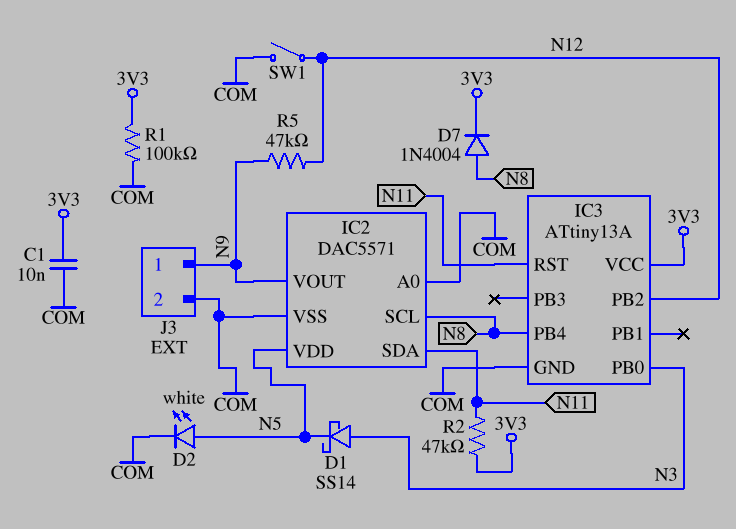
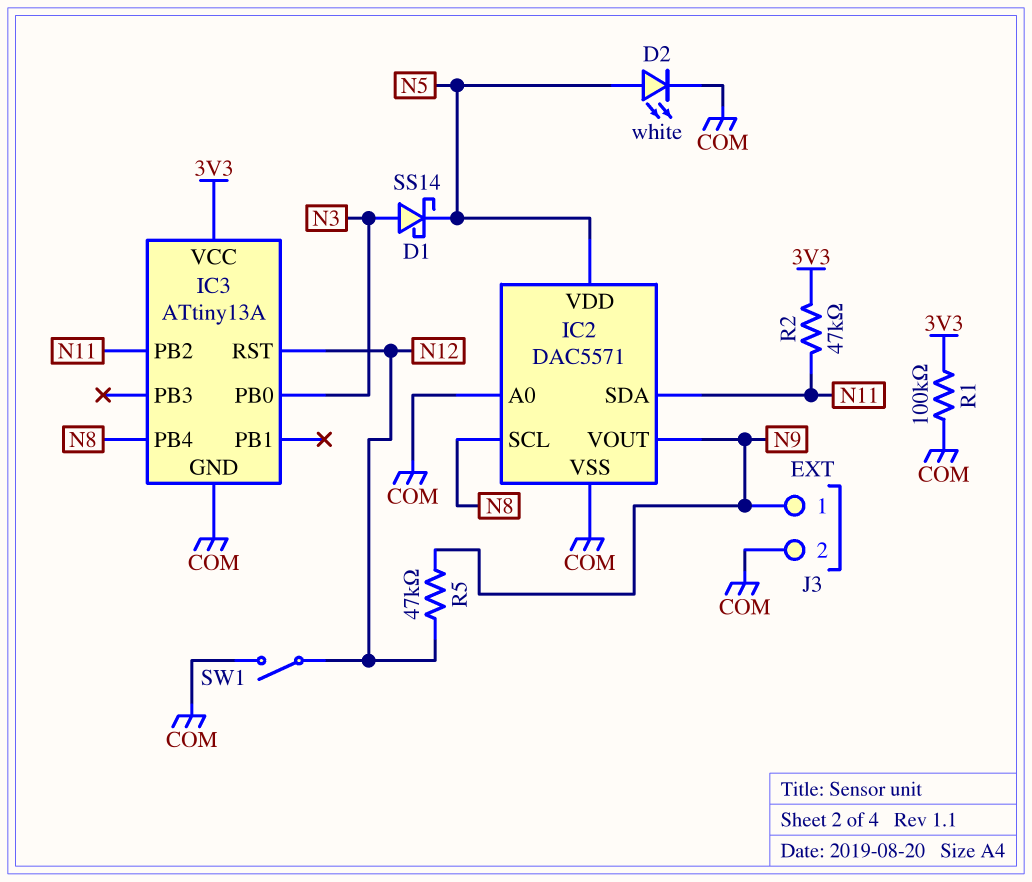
C1: 10nF (3V3, COM) -> none
D7: diode 1N4004 (A N8, K 3V3) -> none
IC3 pin PB2: N12 -> N11
IC3 pin RST: N11 -> N12

